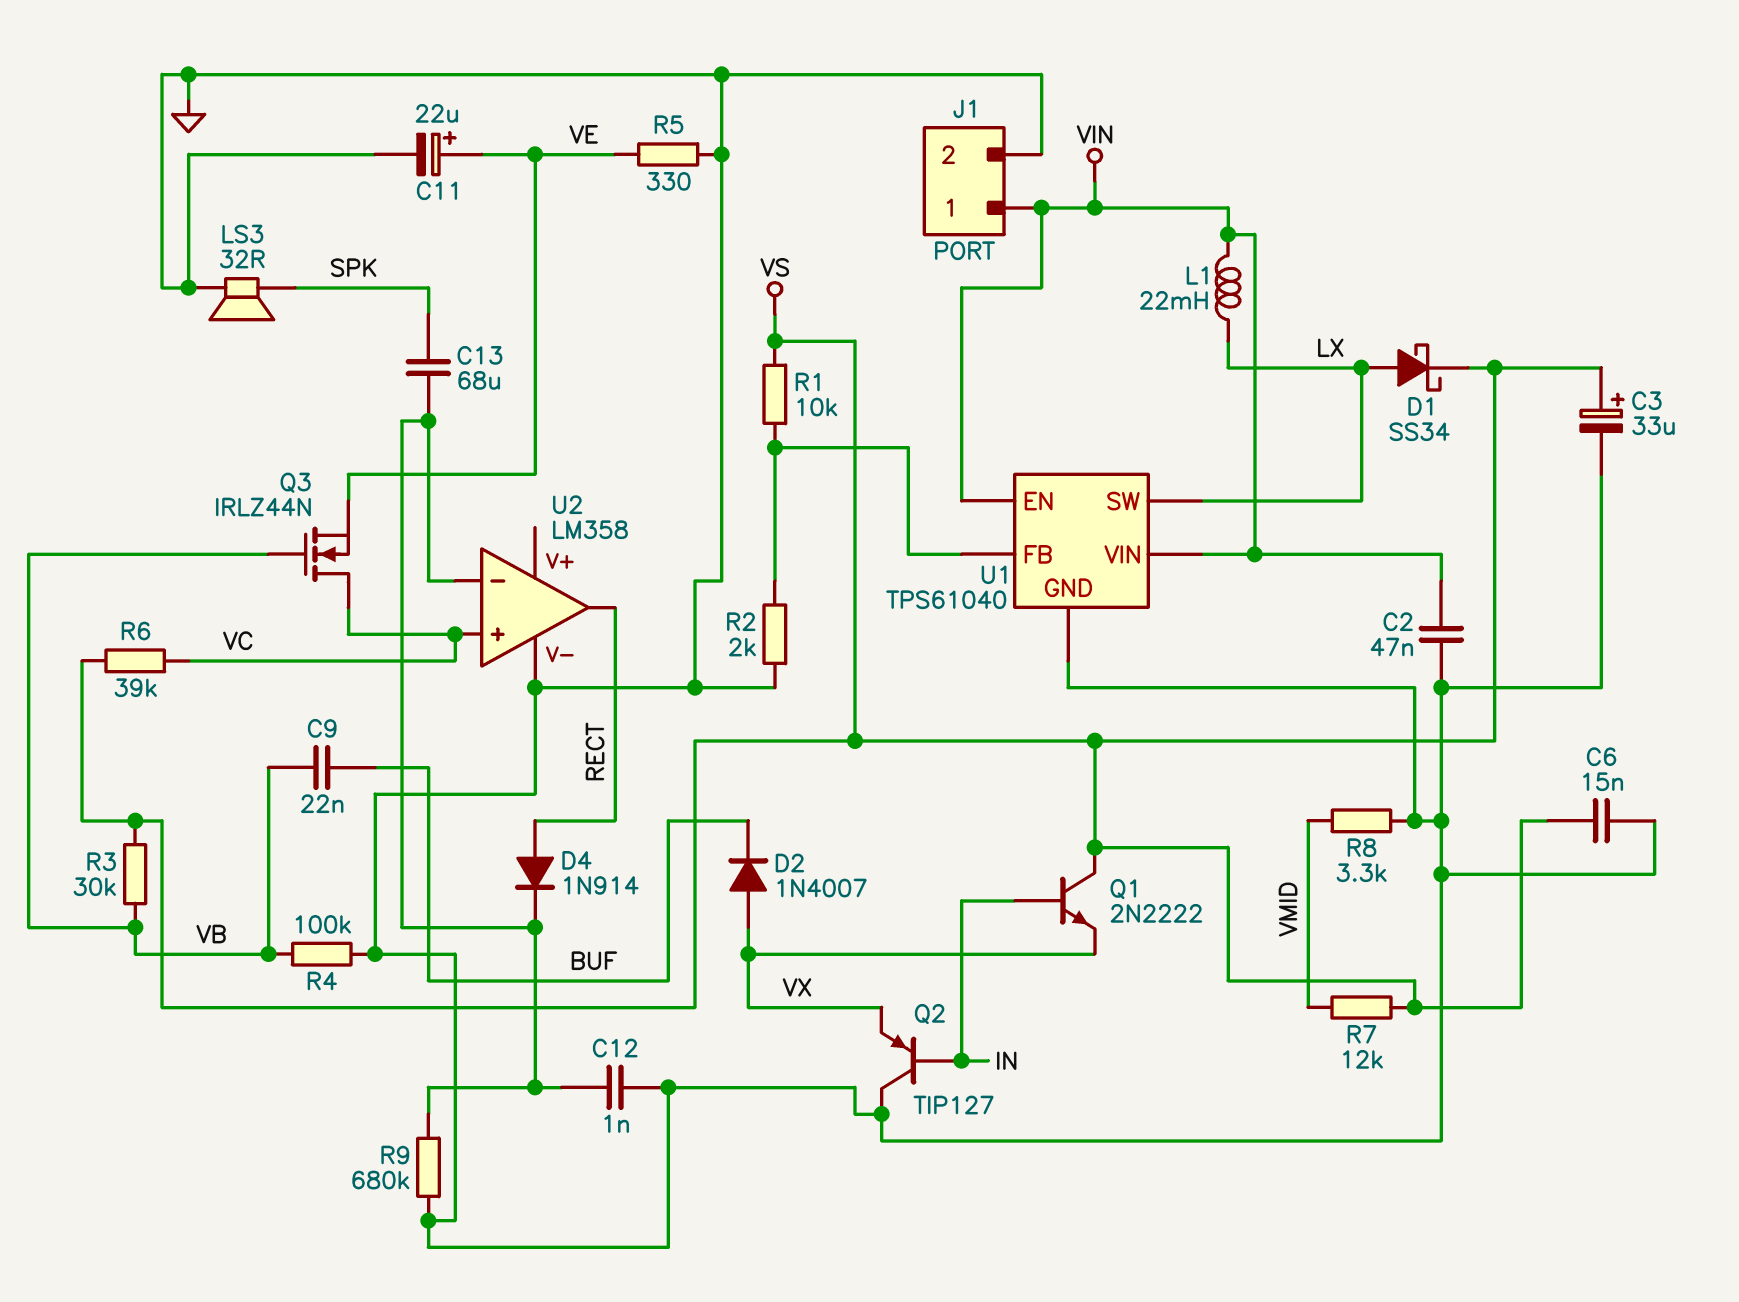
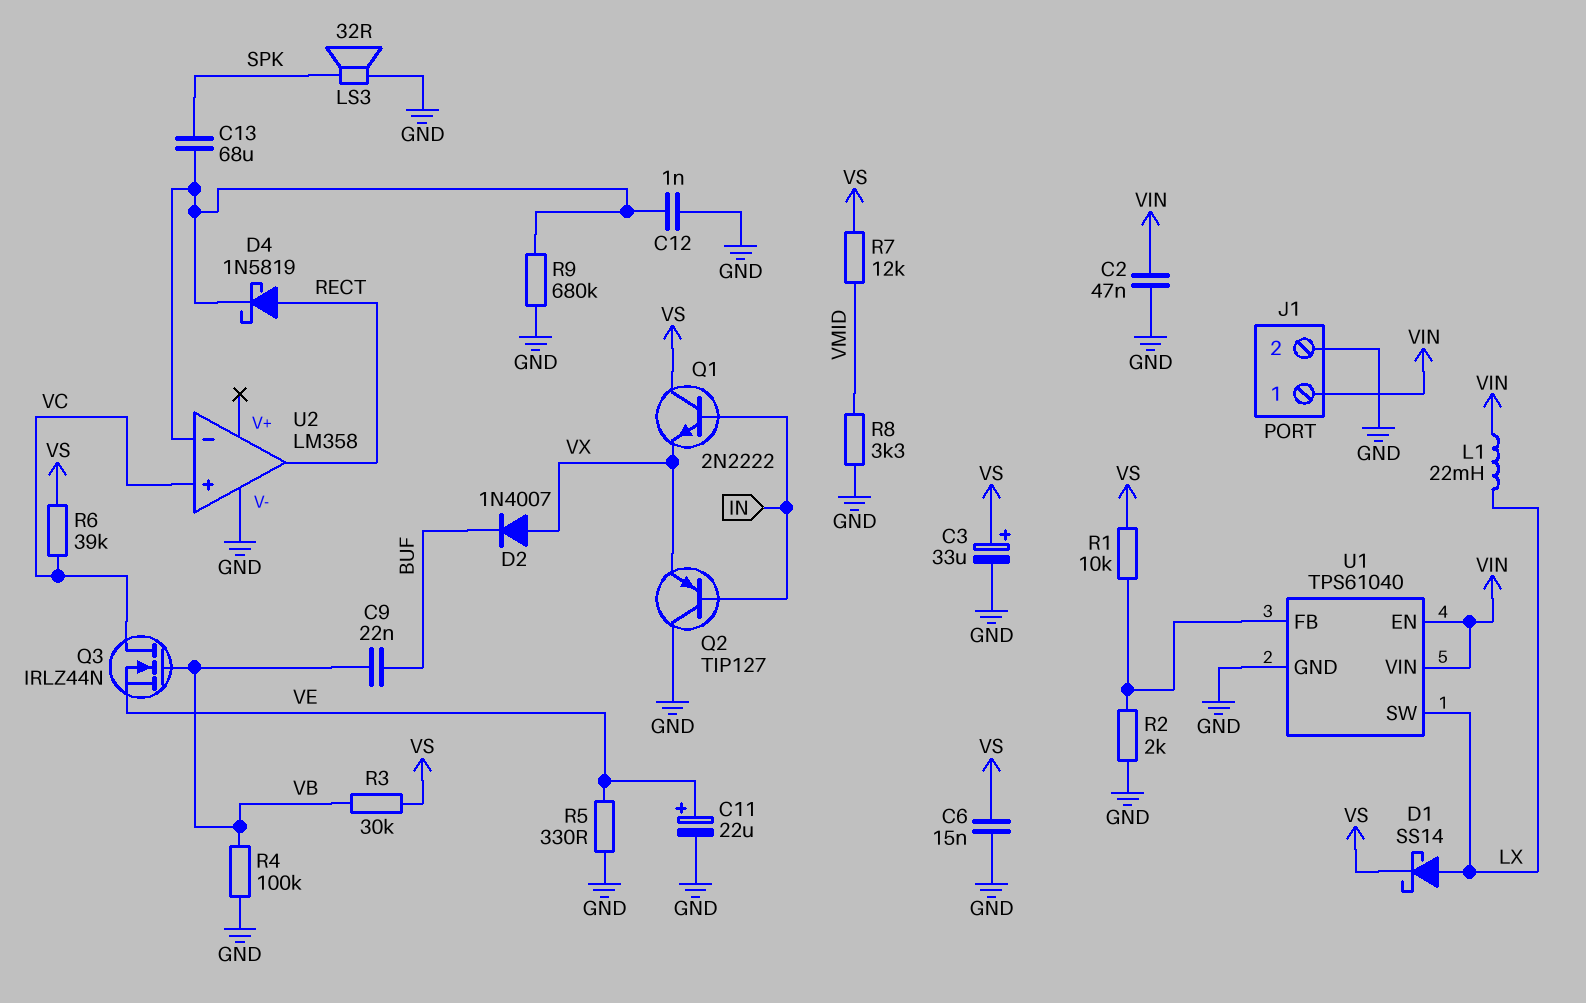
D1: schottky SS34 (A LX, K VS) -> schottky SS14 (A LX, K VS)
D4: diode 1N914 (A RECT, K U2/in-) -> schottky 1N5819 (A RECT, K U2/in-)

